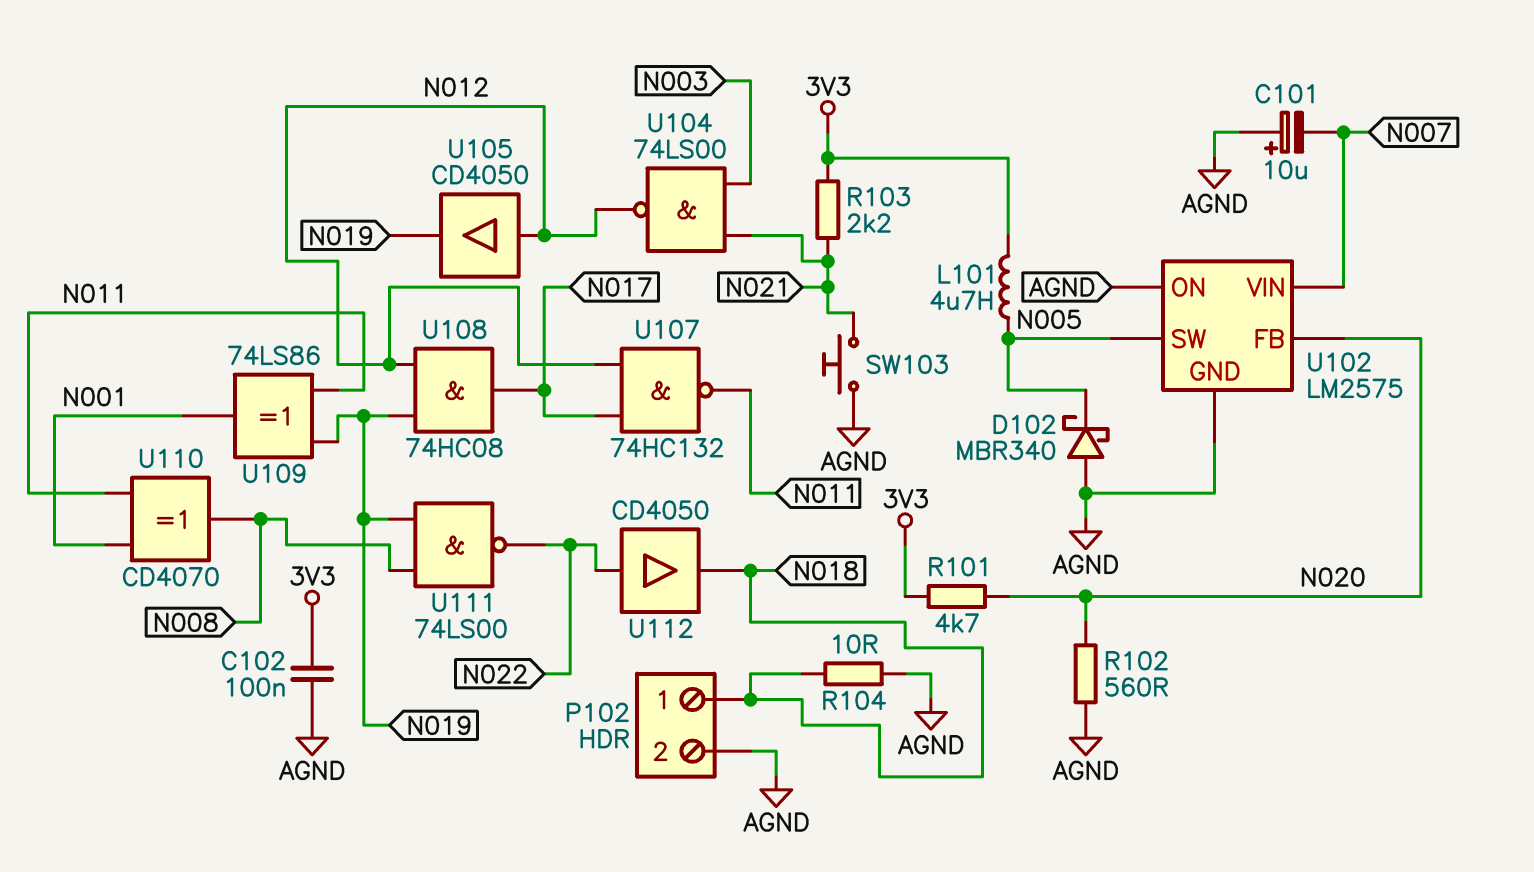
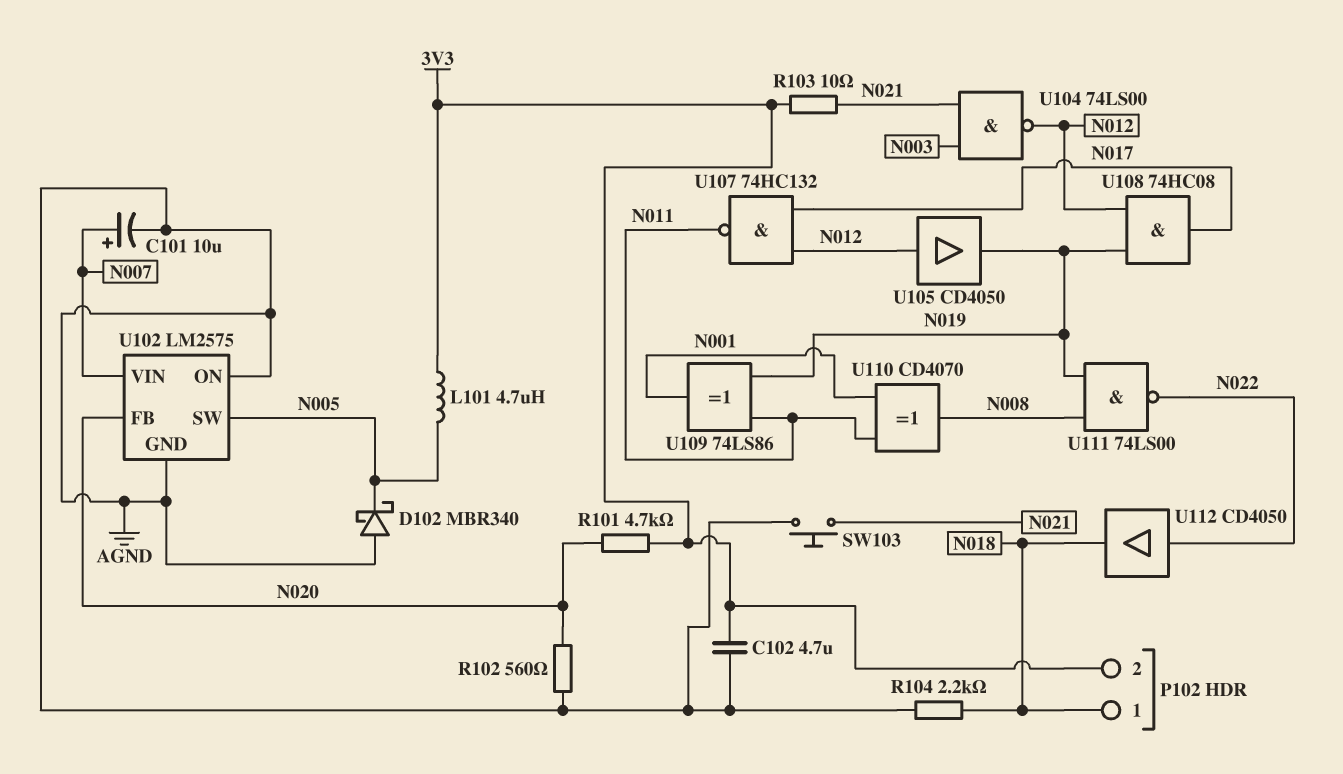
C101: 10uF (plus AGND, minus N007) -> 10uF (plus N007, minus AGND)
C102: 100nF (3V3, AGND) -> 4.7uF (3V3, AGND)
P102 pin 2: AGND -> 3V3
R103: 2.2k (3V3, N021) -> 10 (3V3, N021)
R104: 10 (AGND, N018) -> 2.2k (AGND, N018)

